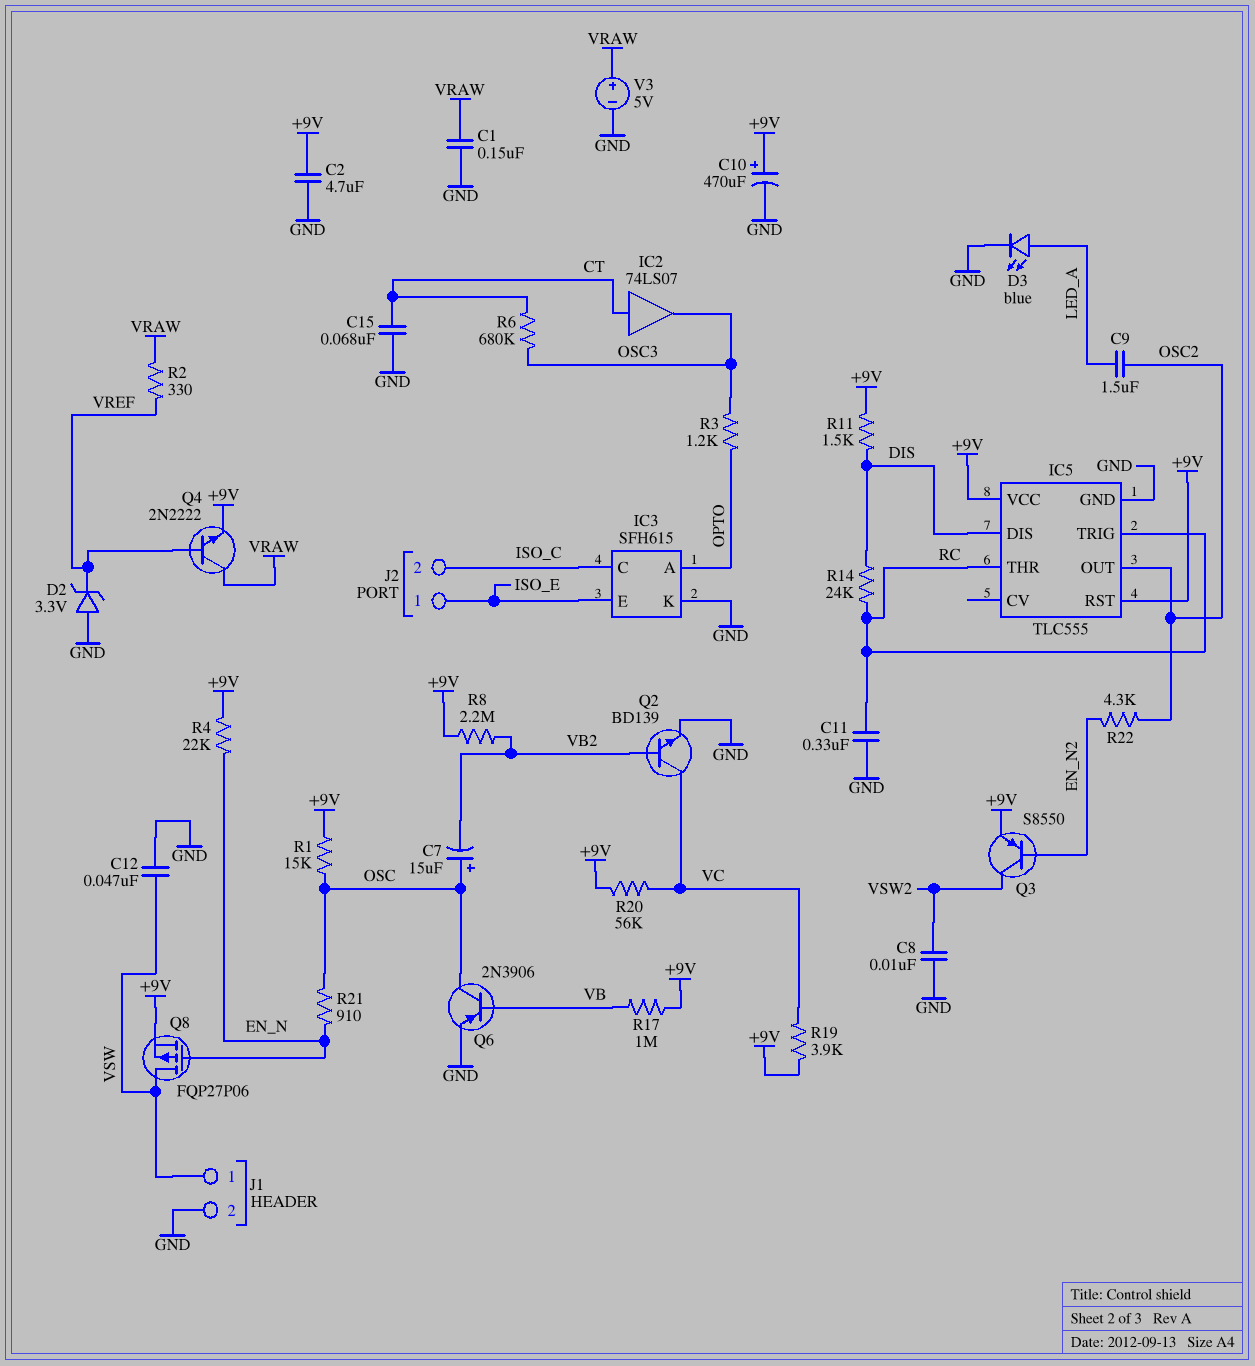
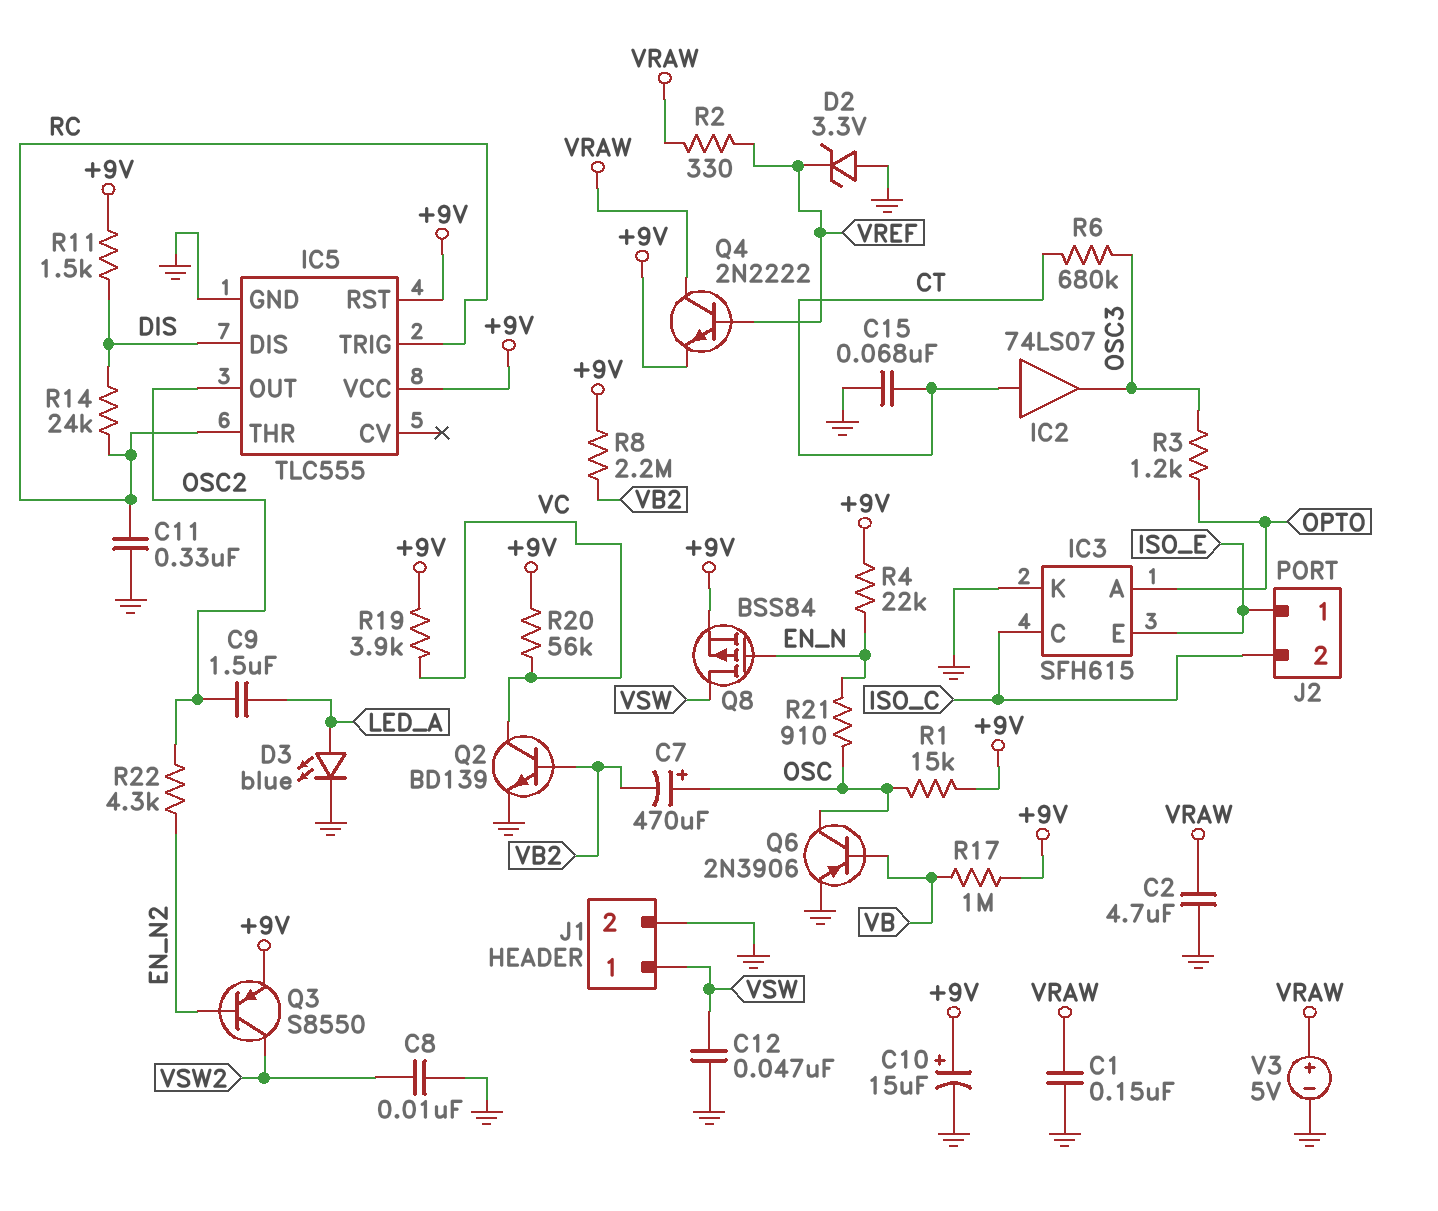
C2: 4.7uF (+9V, GND) -> 4.7uF (GND, VRAW)
C7: 15uF (plus OSC, minus VB2) -> 470uF (plus OSC, minus VB2)
C10: 470uF (plus +9V, minus GND) -> 15uF (plus +9V, minus GND)
Q8: PMOS FQP27P06 (G EN_N, D VSW, S +9V) -> PMOS BSS84 (G EN_N, D VSW, S +9V)

